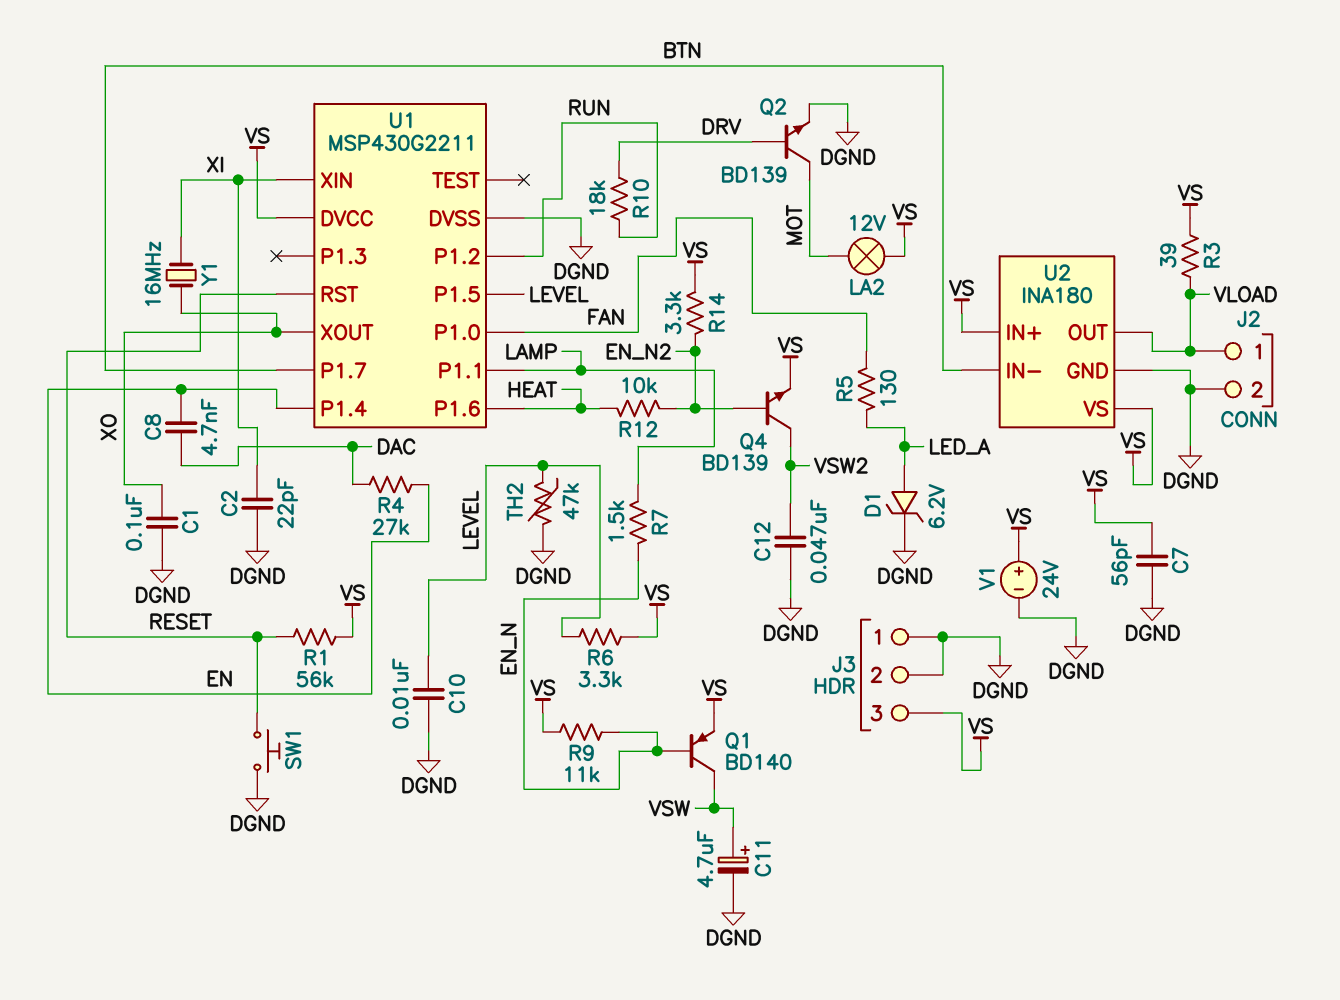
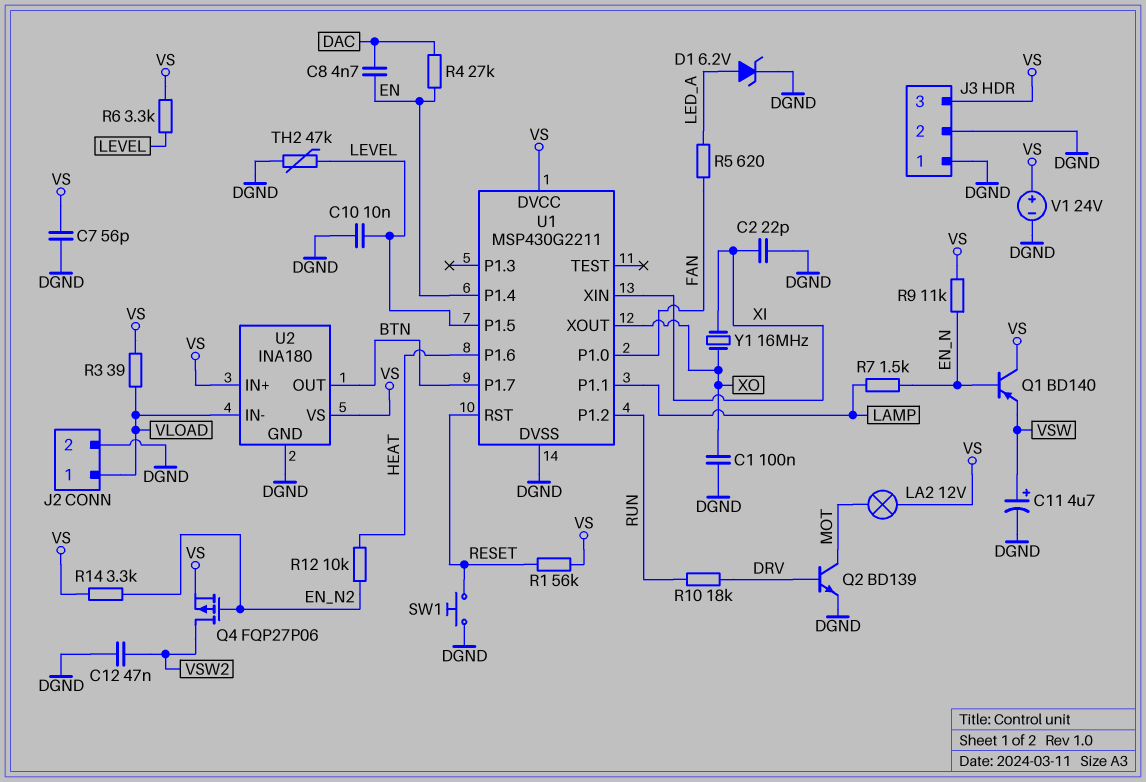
Q1: PNP BD140 (B EN_N, C VSW, E VS) -> PNP BD140 (B EN_N, C VS, E VSW)
Q4: NPN BD139 (B EN_N2, C VSW2, E VS) -> PMOS FQP27P06 (G EN_N2, D VSW2, S VS)
R5: 130 (FAN, LED_A) -> 620 (FAN, LED_A)
U2 pin IN-: BTN -> VLOAD
U2 pin OUT: VLOAD -> BTN

